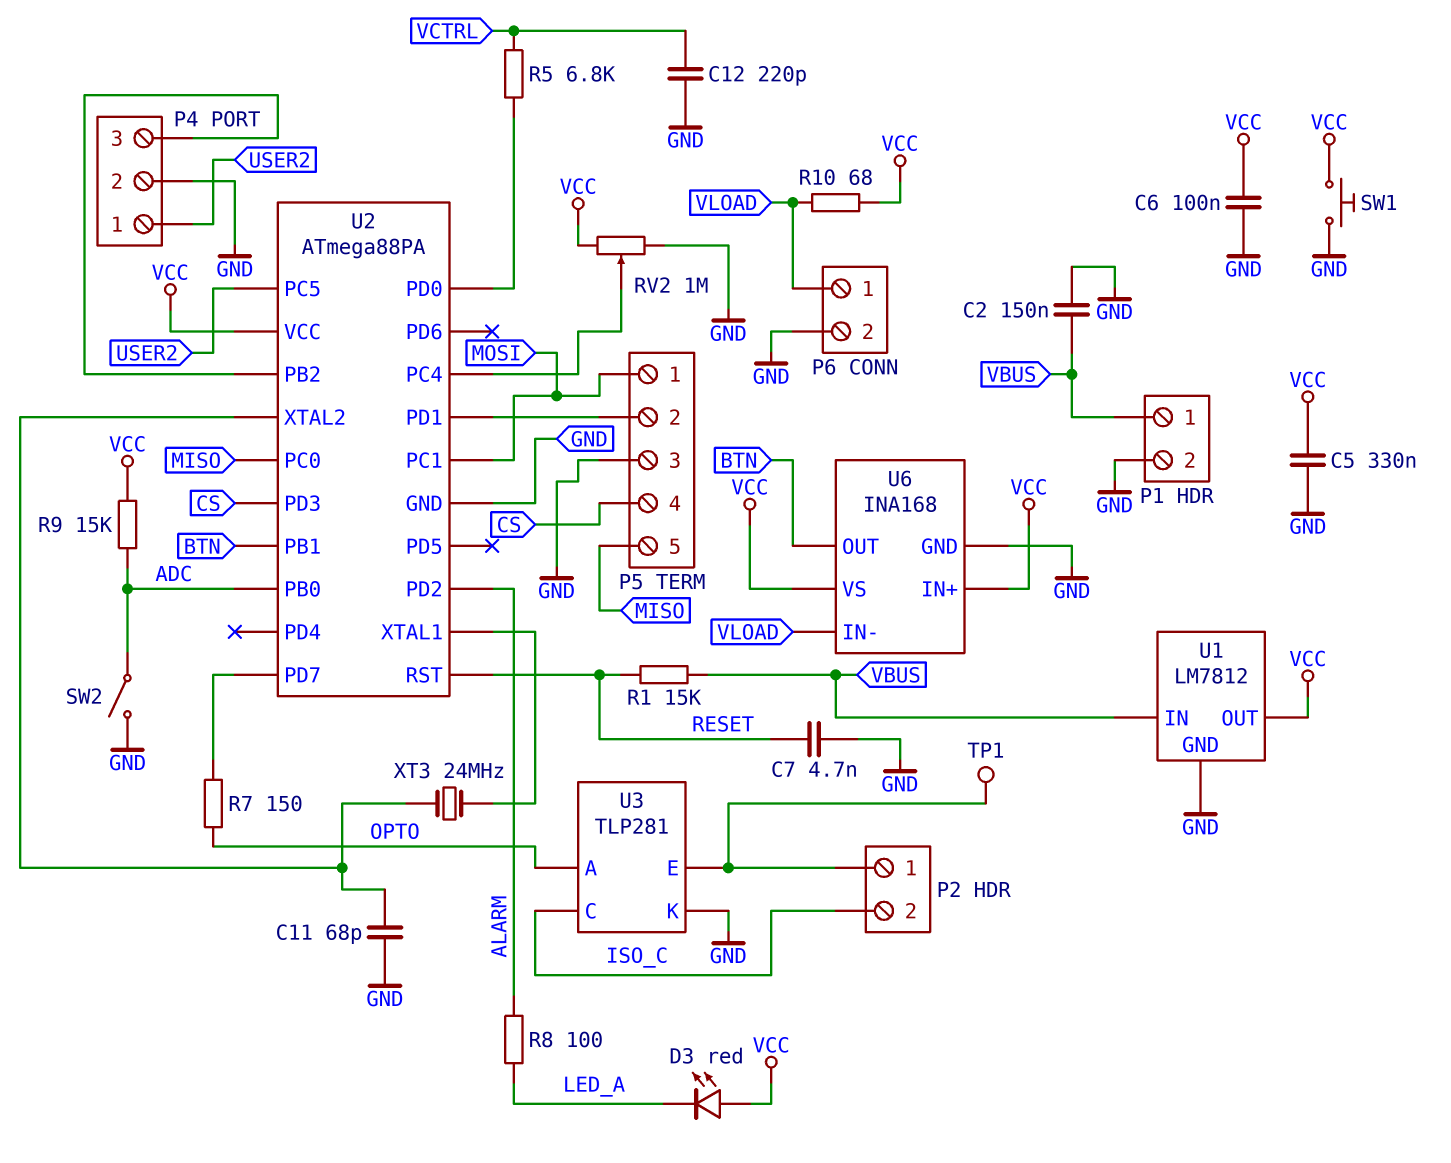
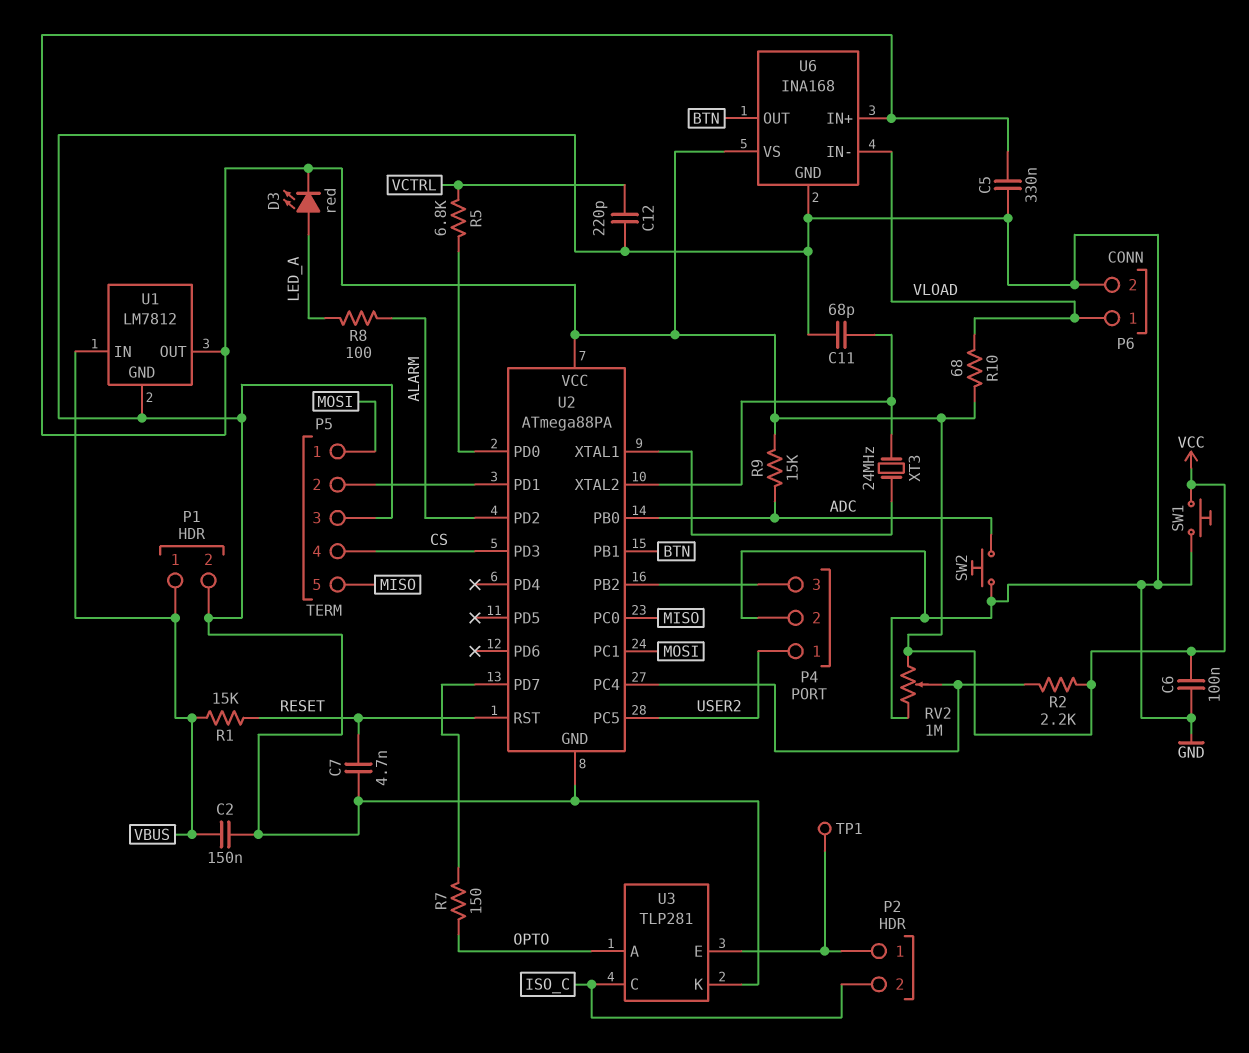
D3: LED red (A VCC, K LED_A) -> LED red (A LED_A, K VCC)
R2: none -> 2.2k (U2/PC4, VCC)
SW2: switch (ADC, GND) -> button (ADC, GND)

